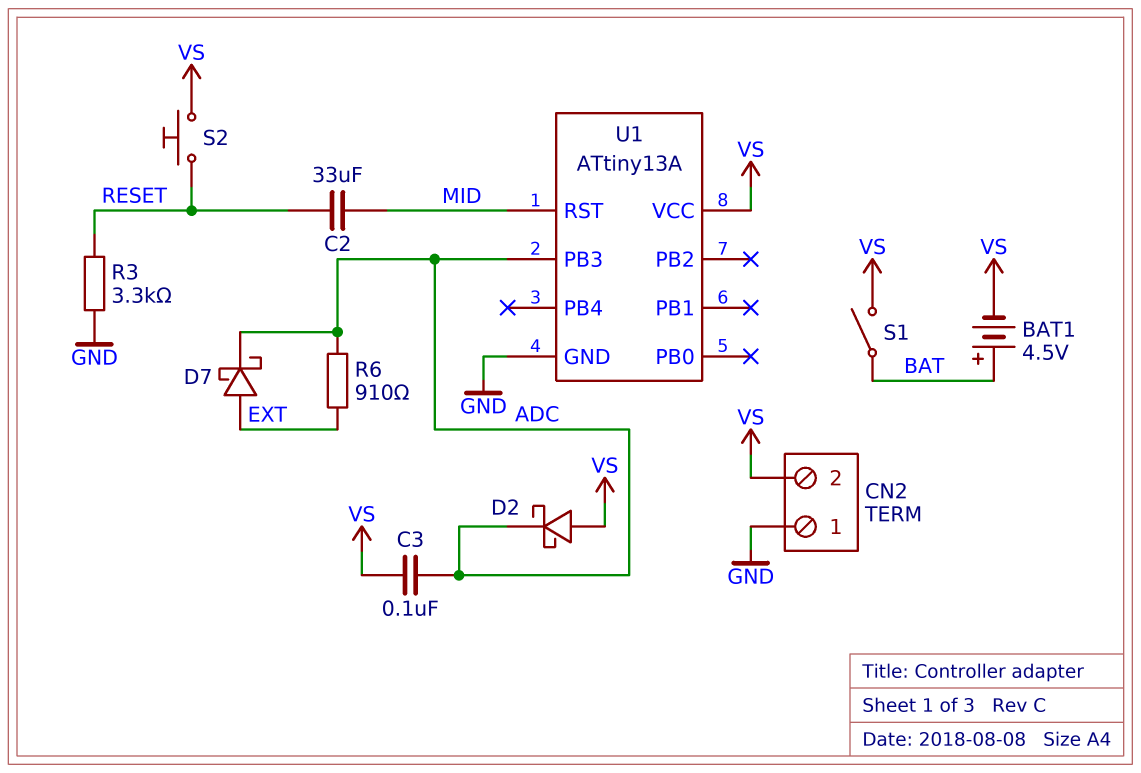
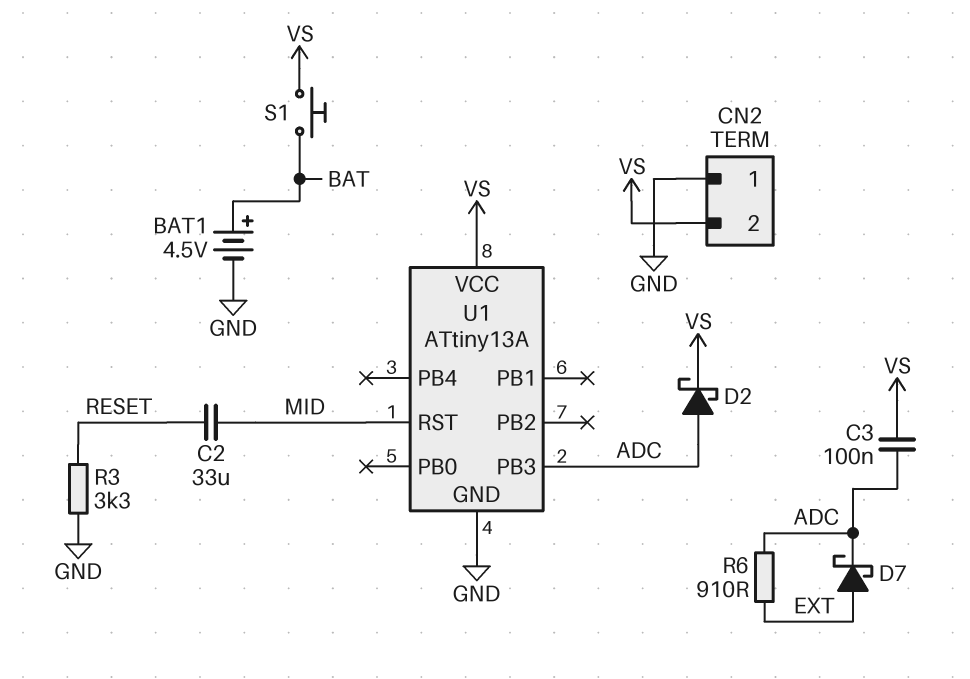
BAT1: 4.5V (plus BAT, minus VS) -> 4.5V (plus BAT, minus GND)
D2: schottky (A VS, K ADC) -> schottky (A ADC, K VS)
S1: switch (BAT, VS) -> button (BAT, VS)
S2: button (RESET, VS) -> none

